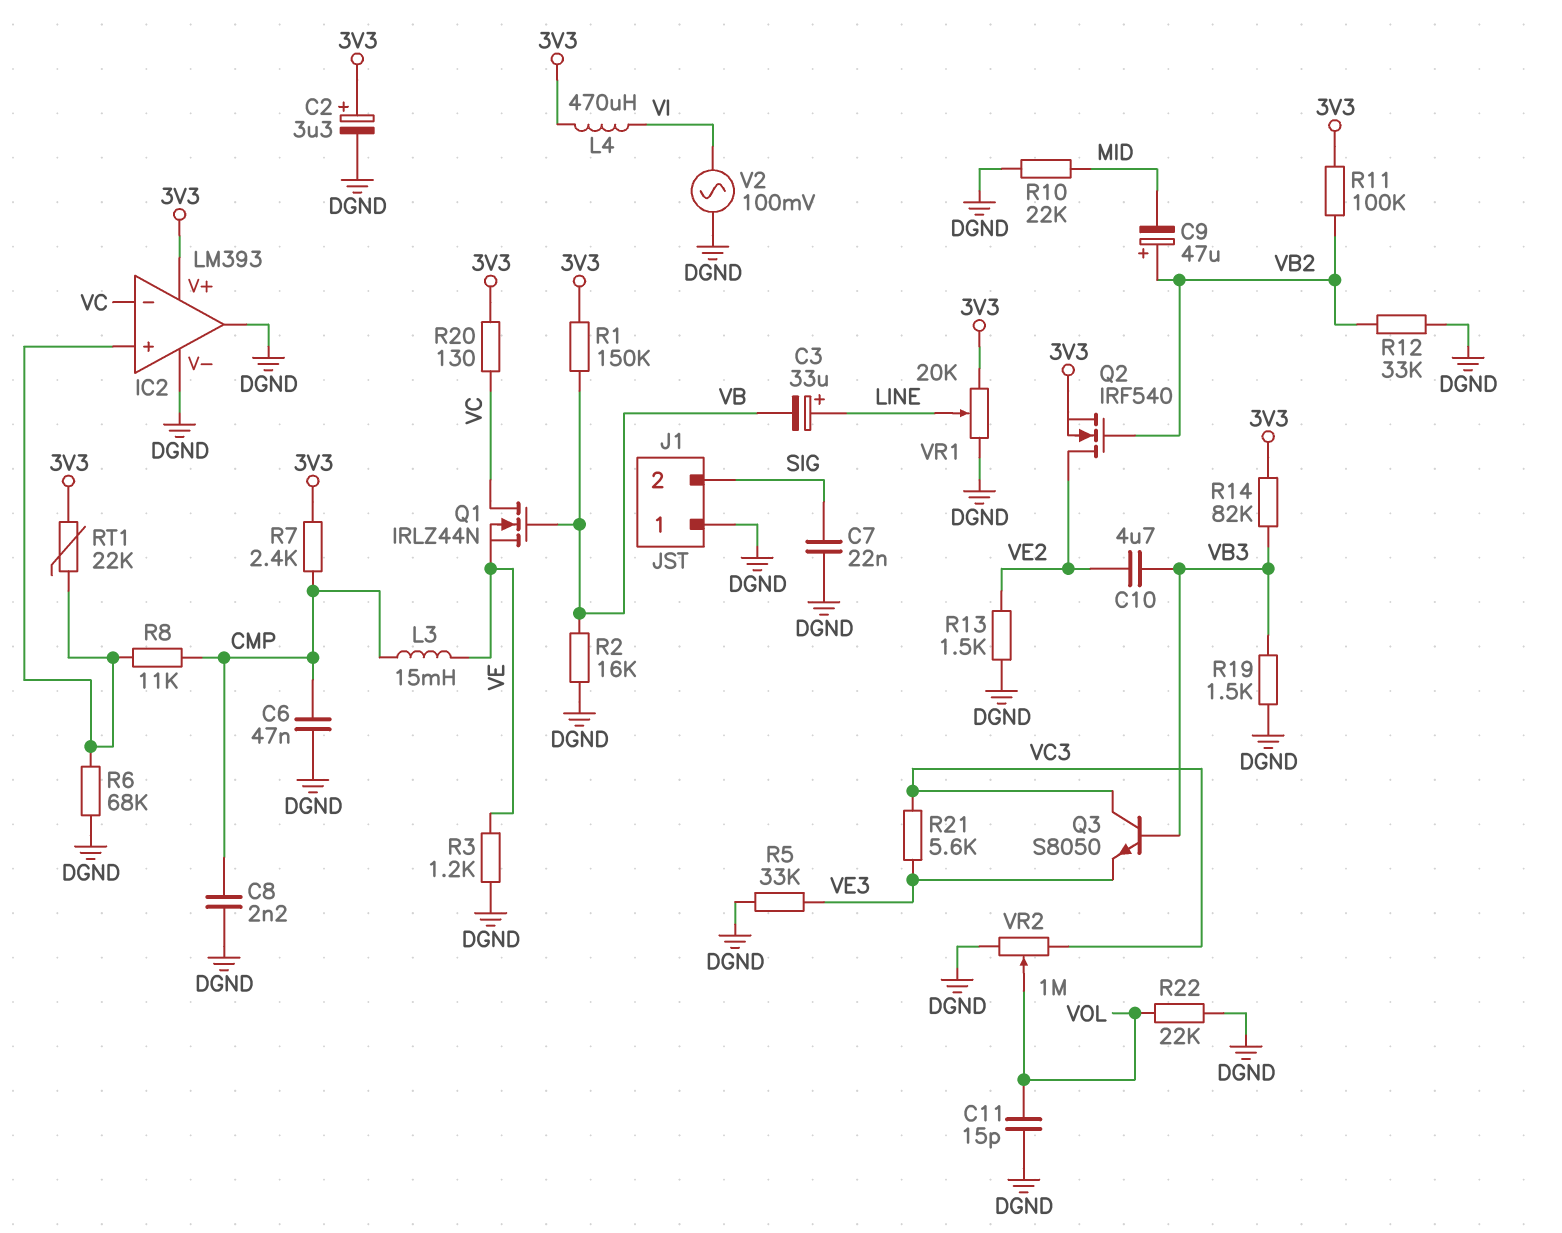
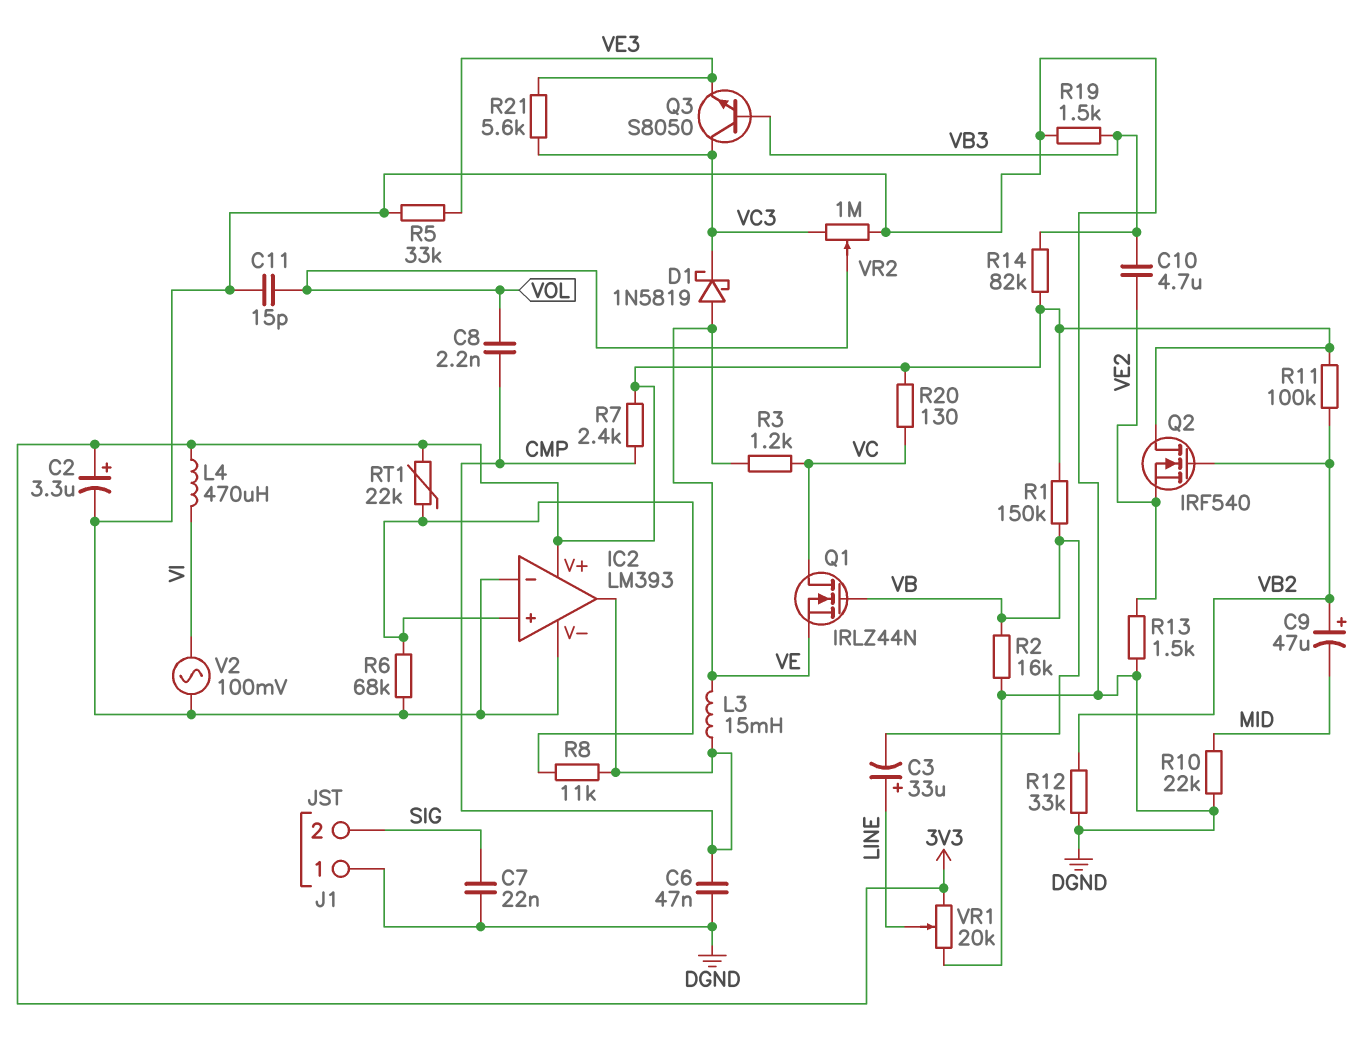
C8: 2.2nF (CMP, DGND) -> 2.2nF (CMP, VOL)
D1: none -> schottky 1N5819 (A VE, K VC3)
IC2 pin in-: VC -> DGND
IC2 pin out: DGND -> CMP
Q2: NMOS IRF540 (G VB2, D VE2, S 3V3) -> NMOS IRF540 (G VB2, D 3V3, S VE2)
R3: 1.2k (DGND, VE) -> 1.2k (VC, VE)
R22: 22k (DGND, VOL) -> none

